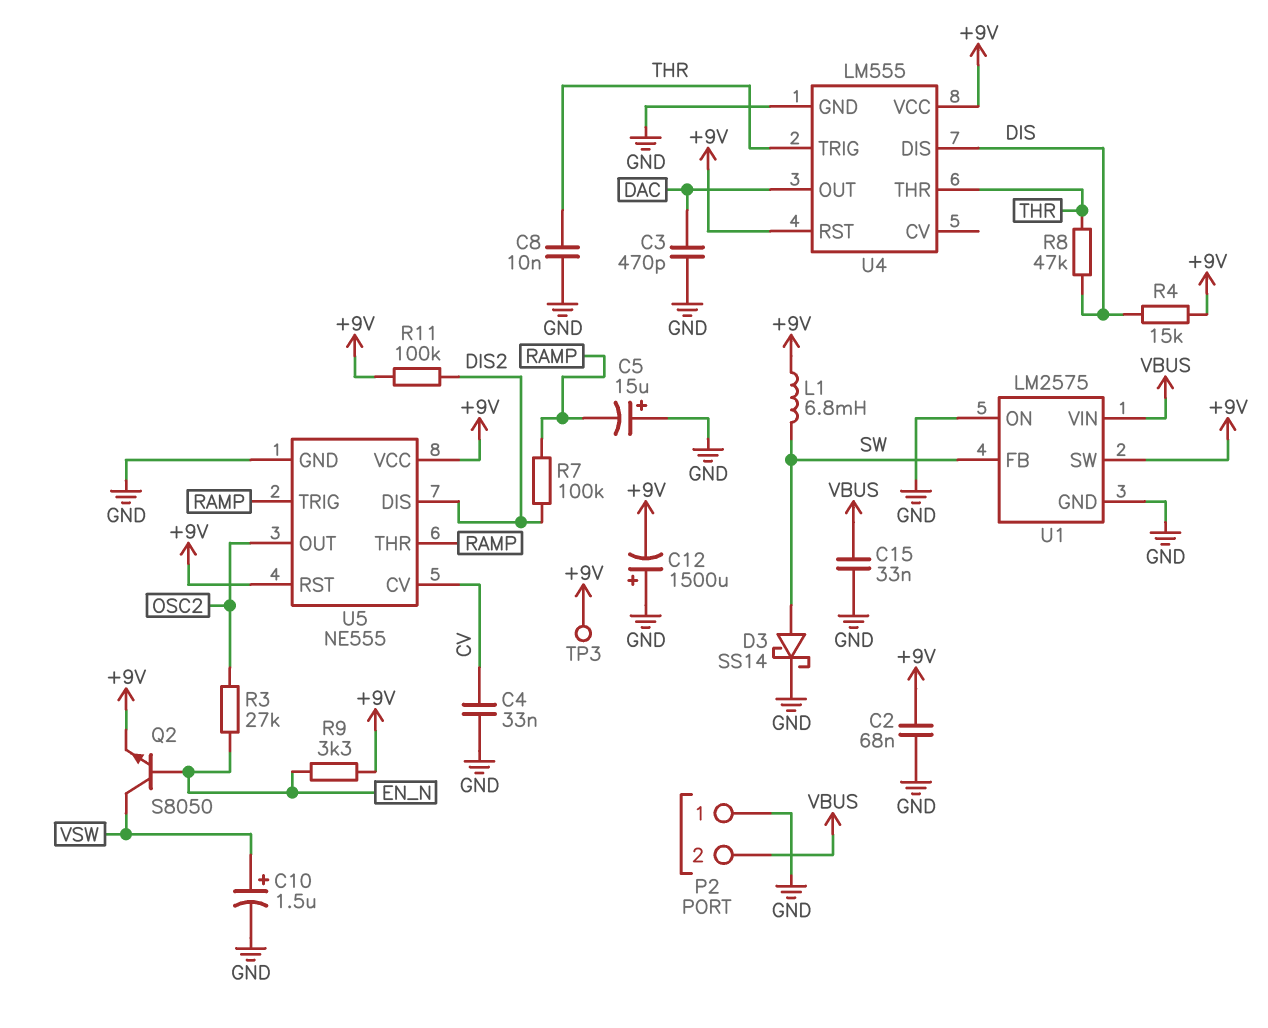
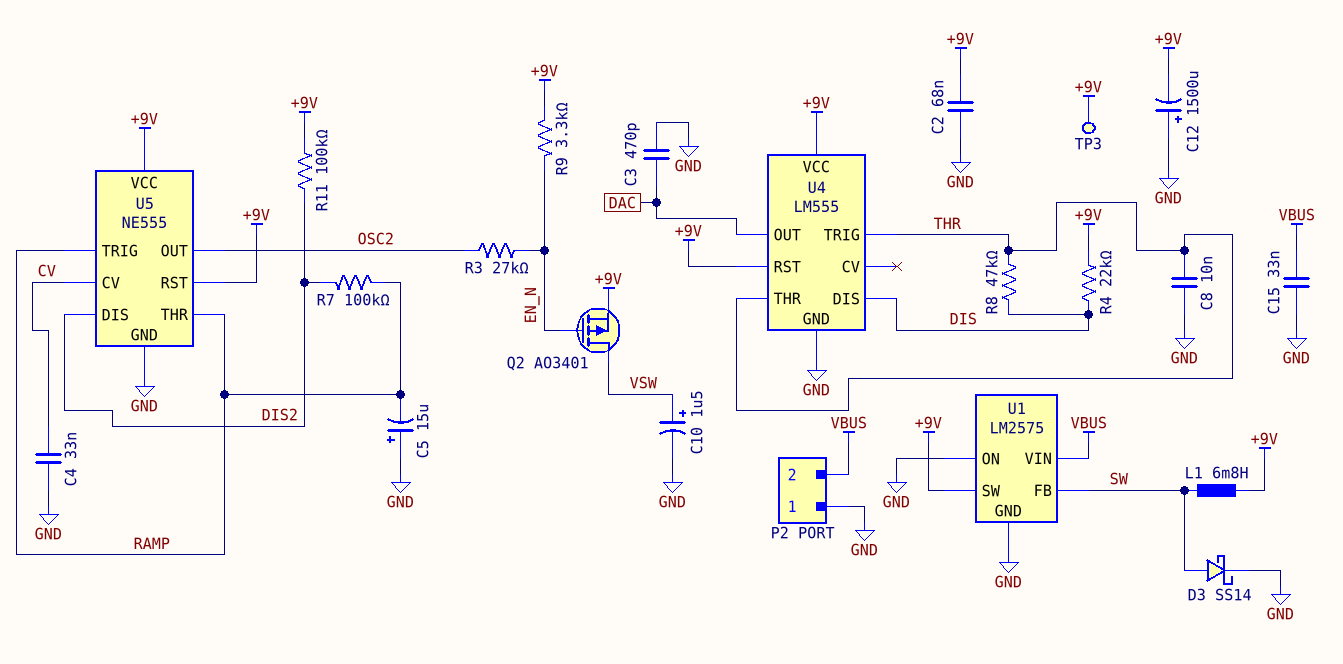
Q2: NPN S8050 (B EN_N, C VSW, E +9V) -> PMOS AO3401 (G EN_N, D VSW, S +9V)
R4: 15k (+9V, DIS) -> 22k (+9V, DIS)

